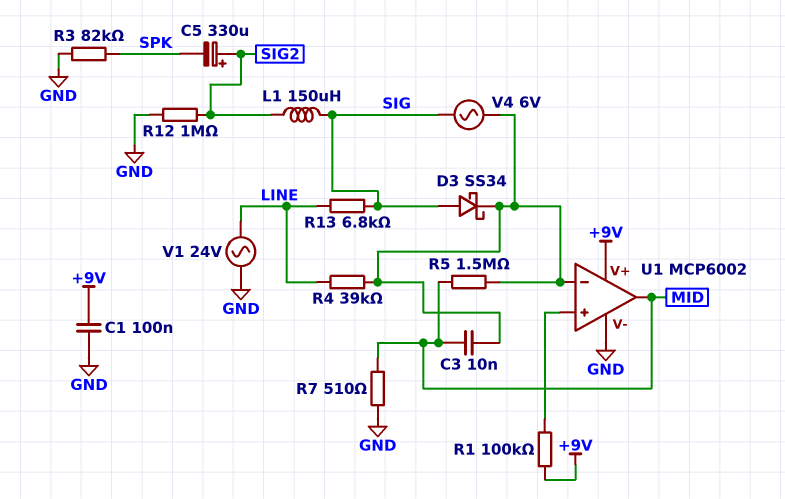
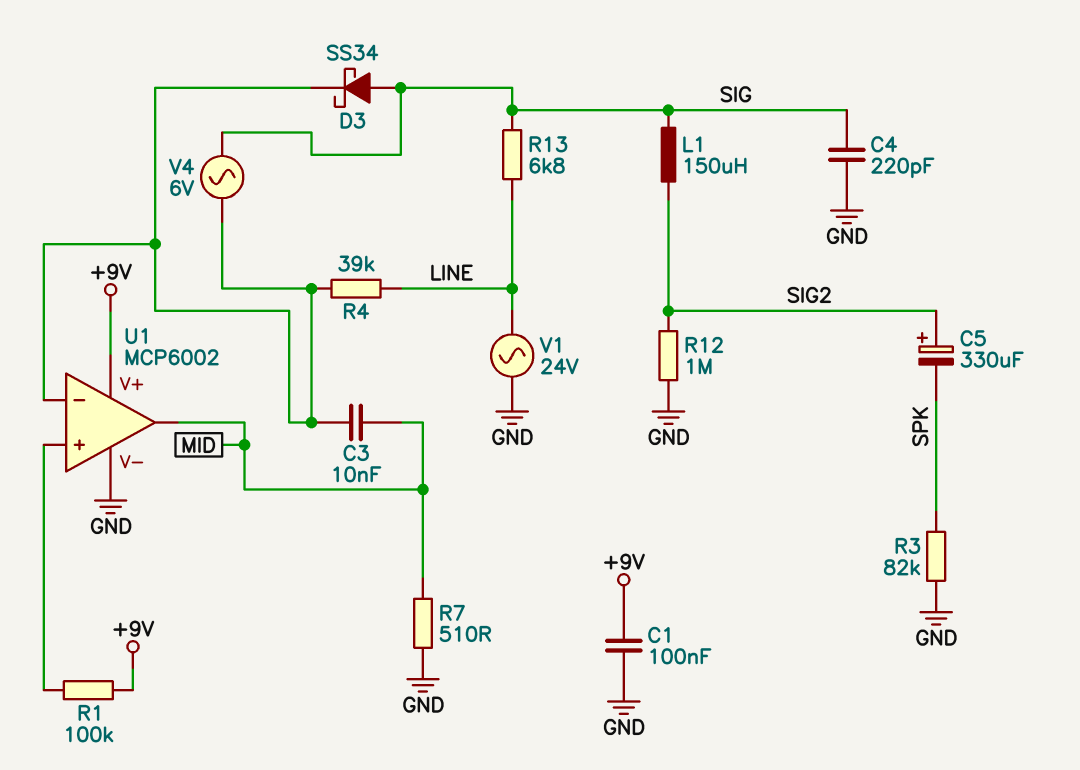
C4: none -> 220pF (GND, SIG)
R5: 1.5M (MID, U1/in-) -> none

